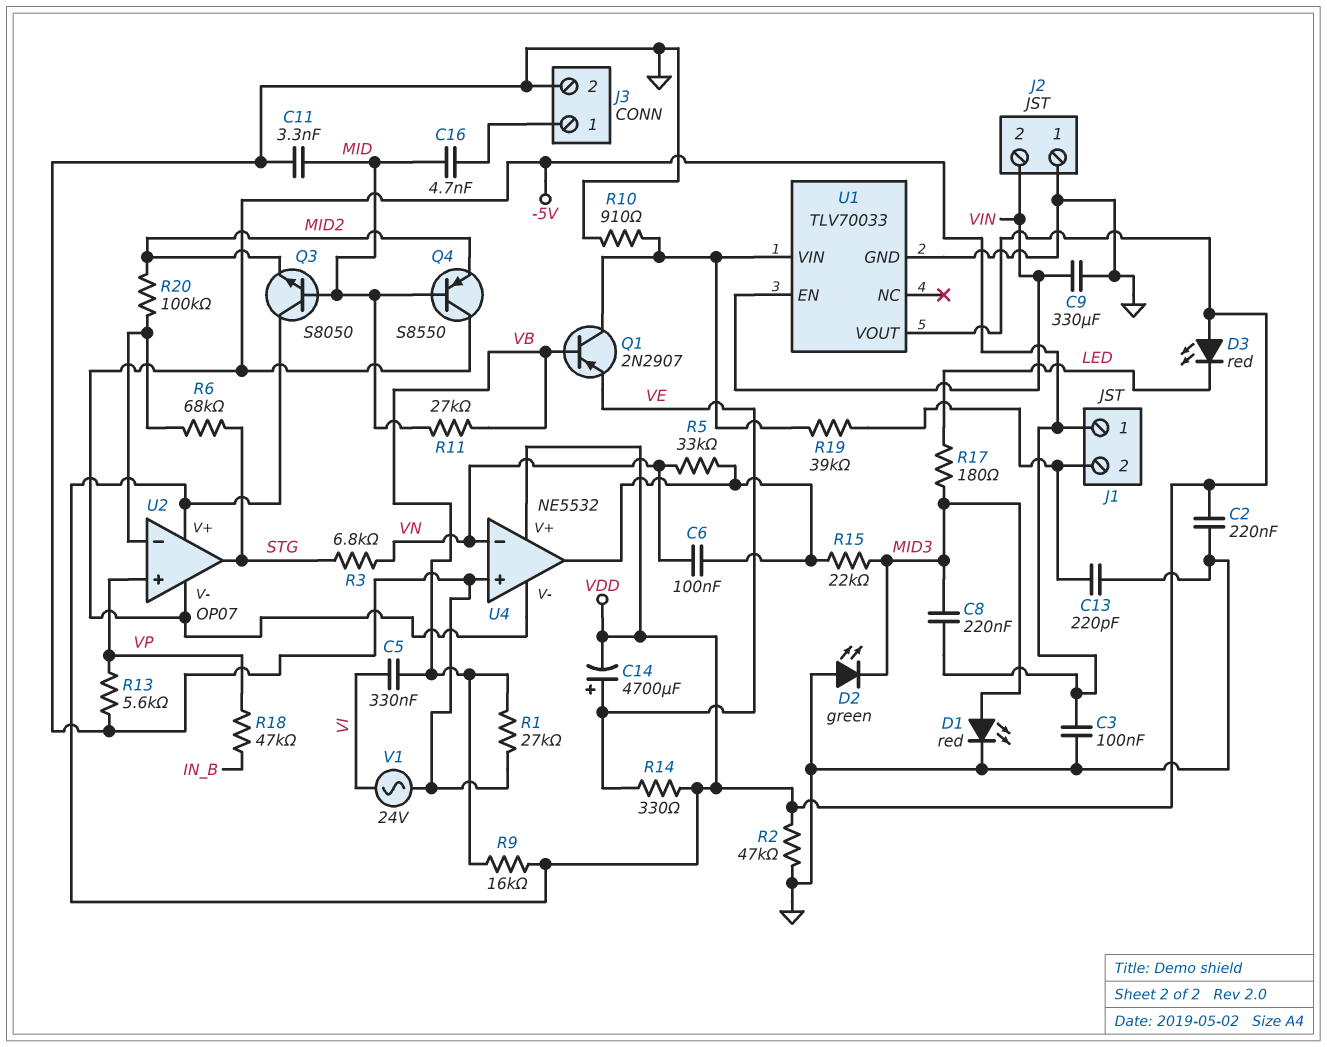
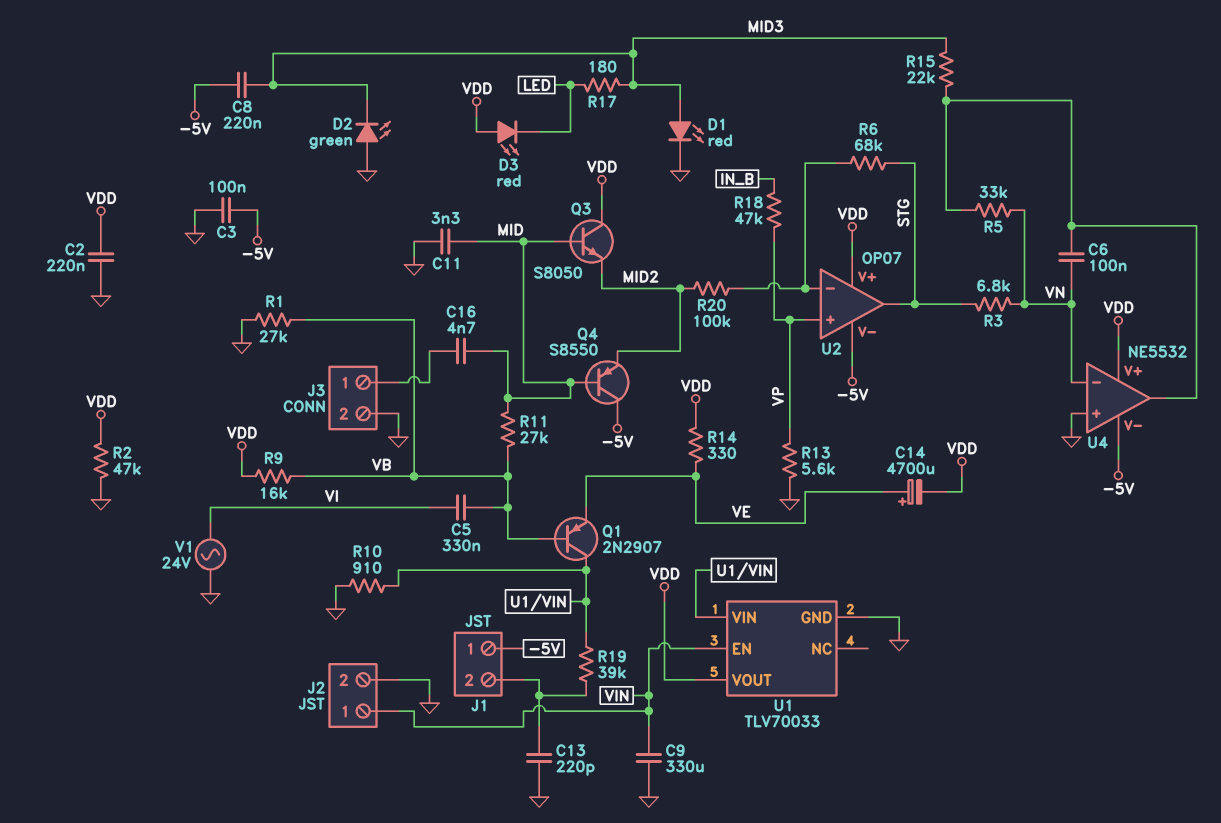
J2 pin 1: GND -> VIN
J2 pin 2: VIN -> GND

